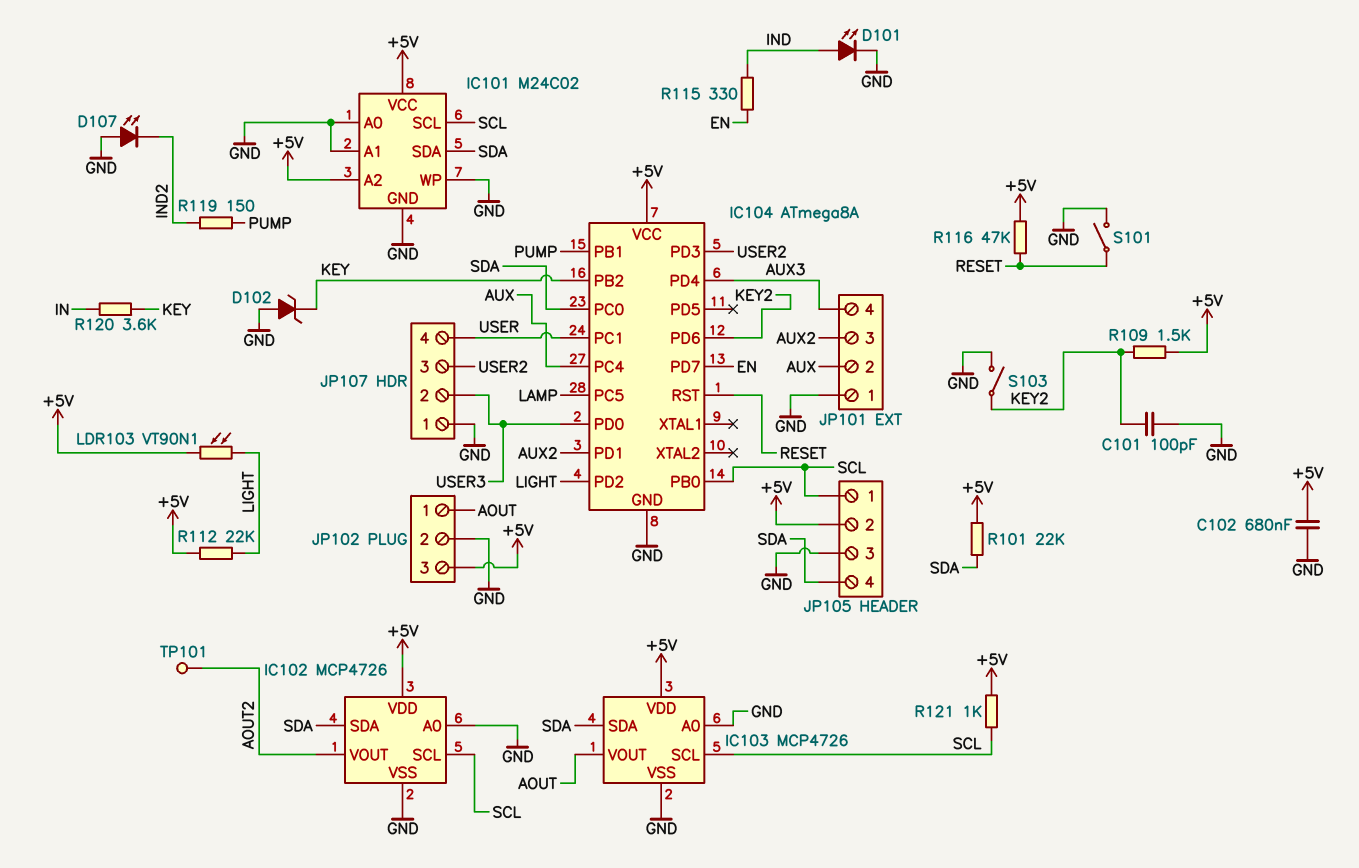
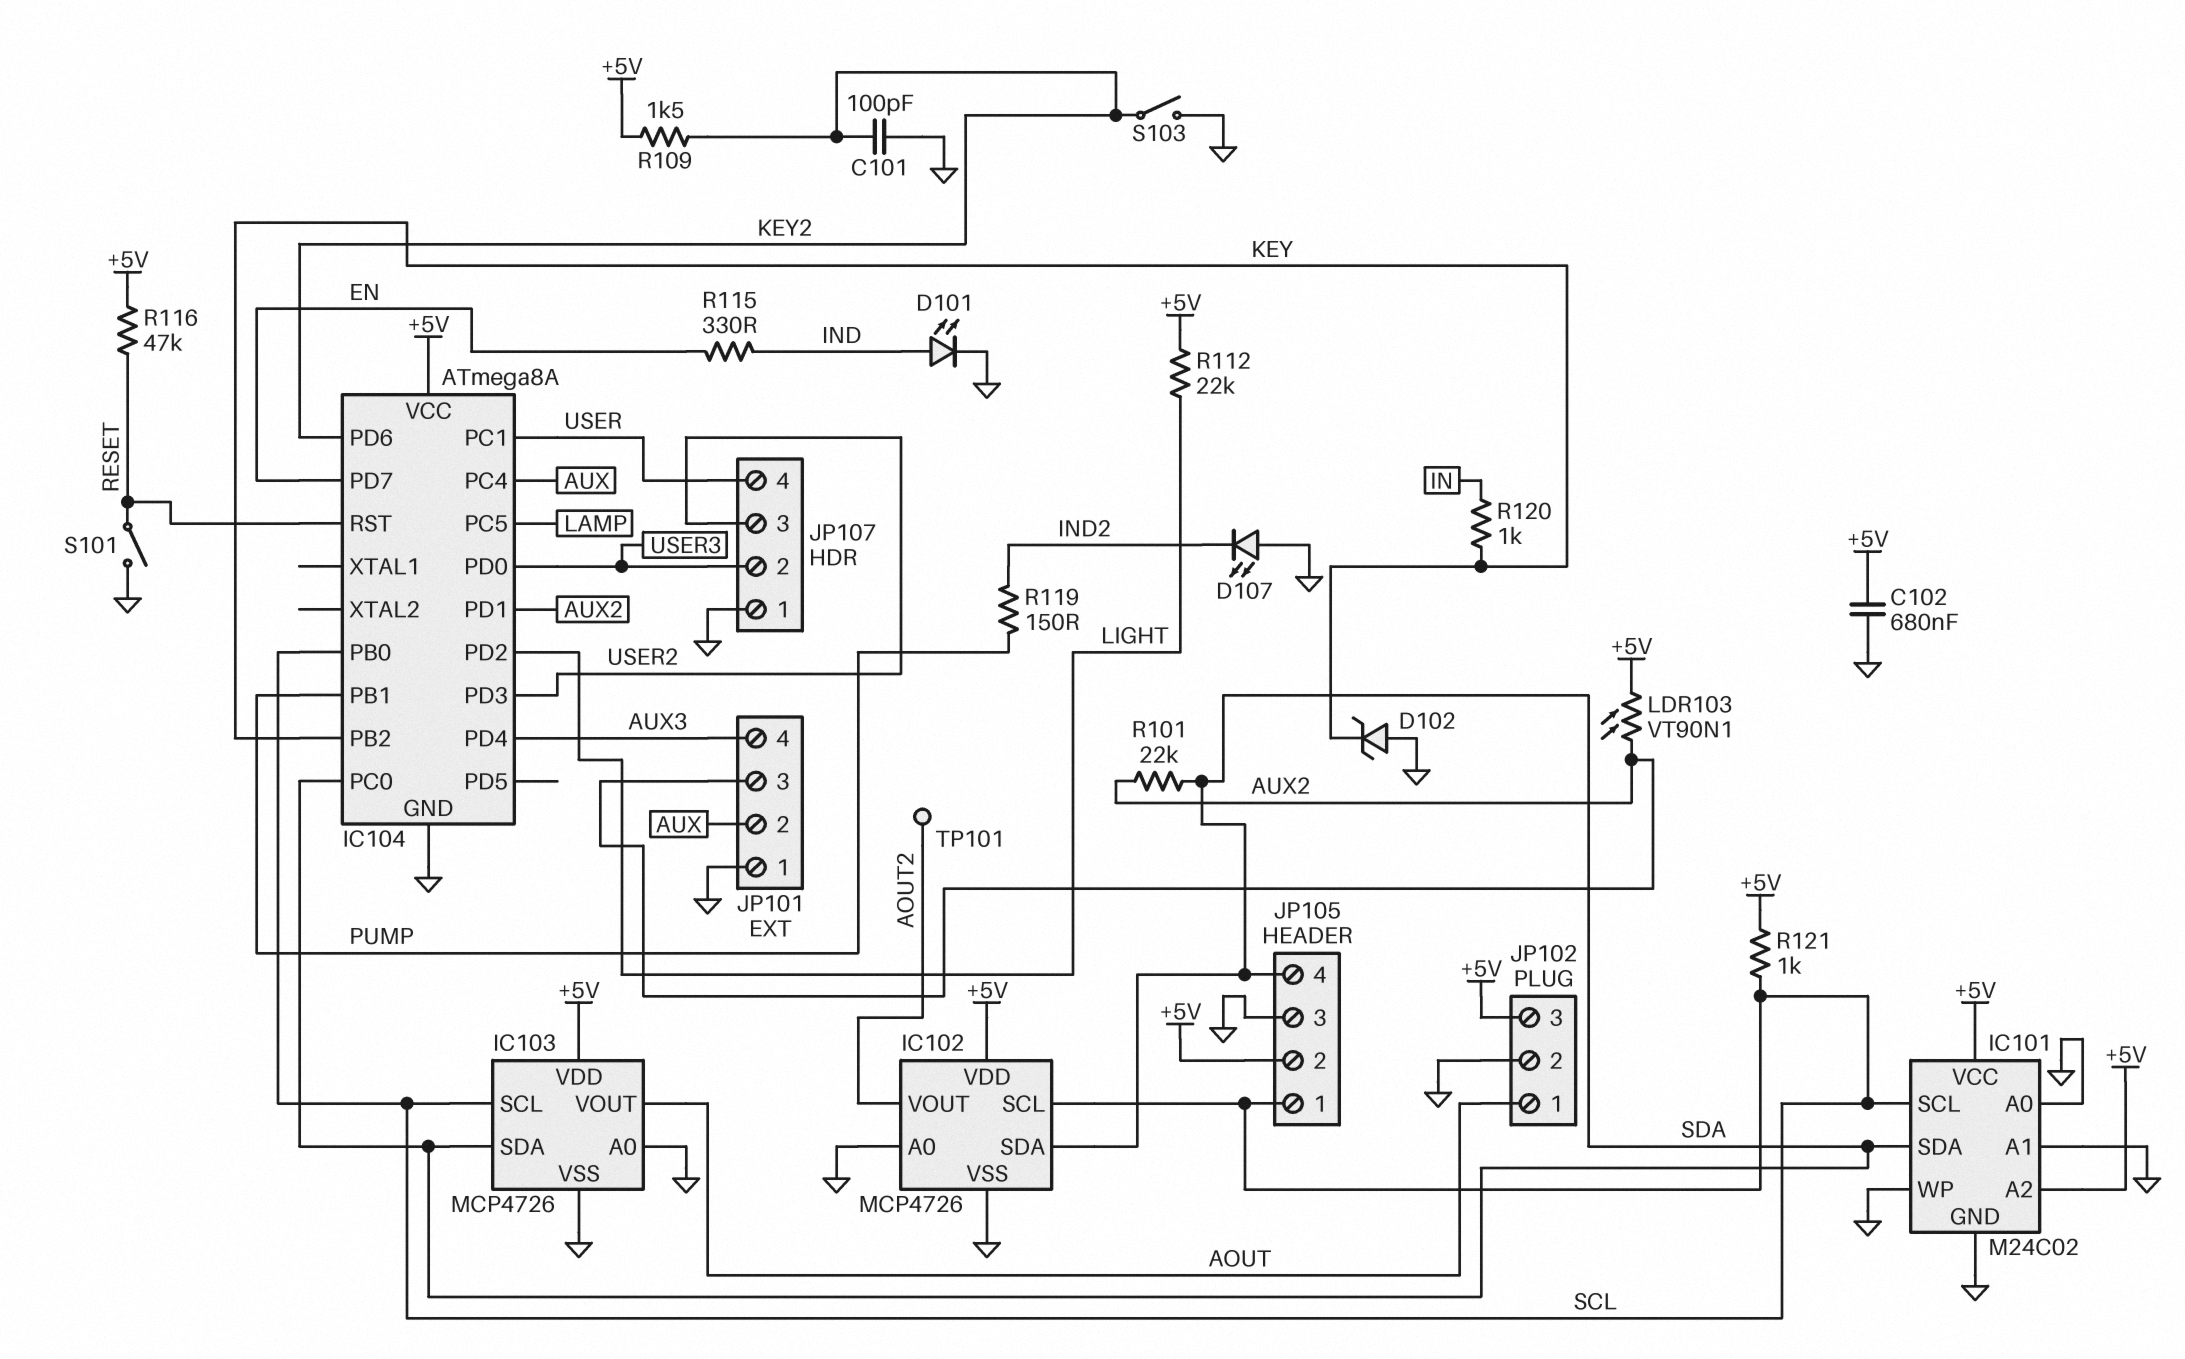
LDR103: VT90N1 (+5V, LIGHT) -> VT90N1 (+5V, AUX2)
R101: 22k (+5V, SDA) -> 22k (AUX2, SDA)
R120: 3.6k (IN, KEY) -> 1k (IN, KEY)

